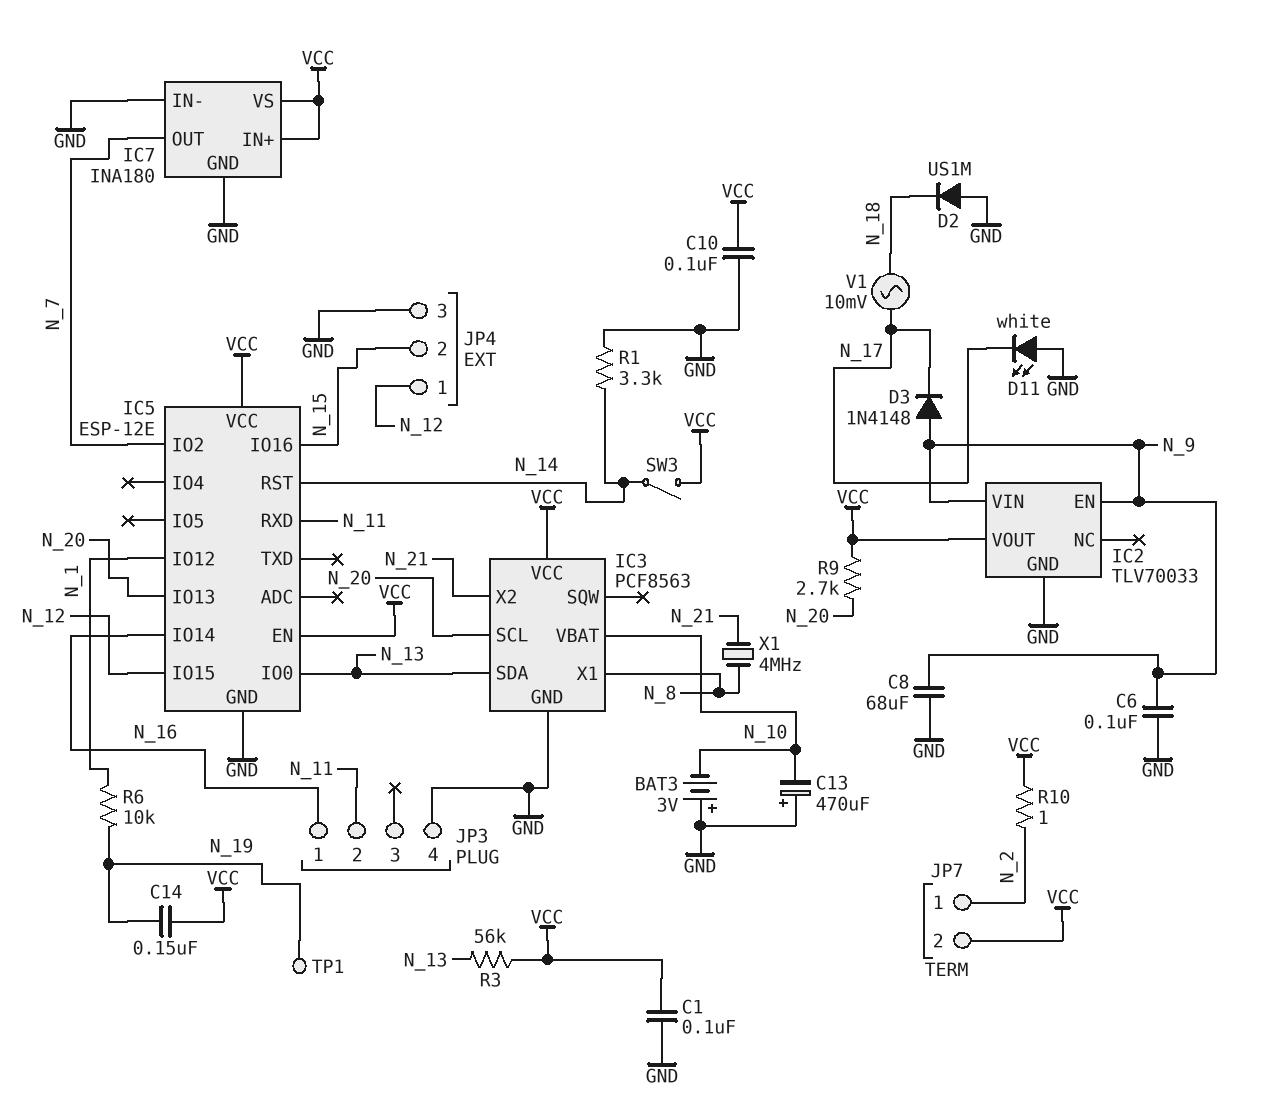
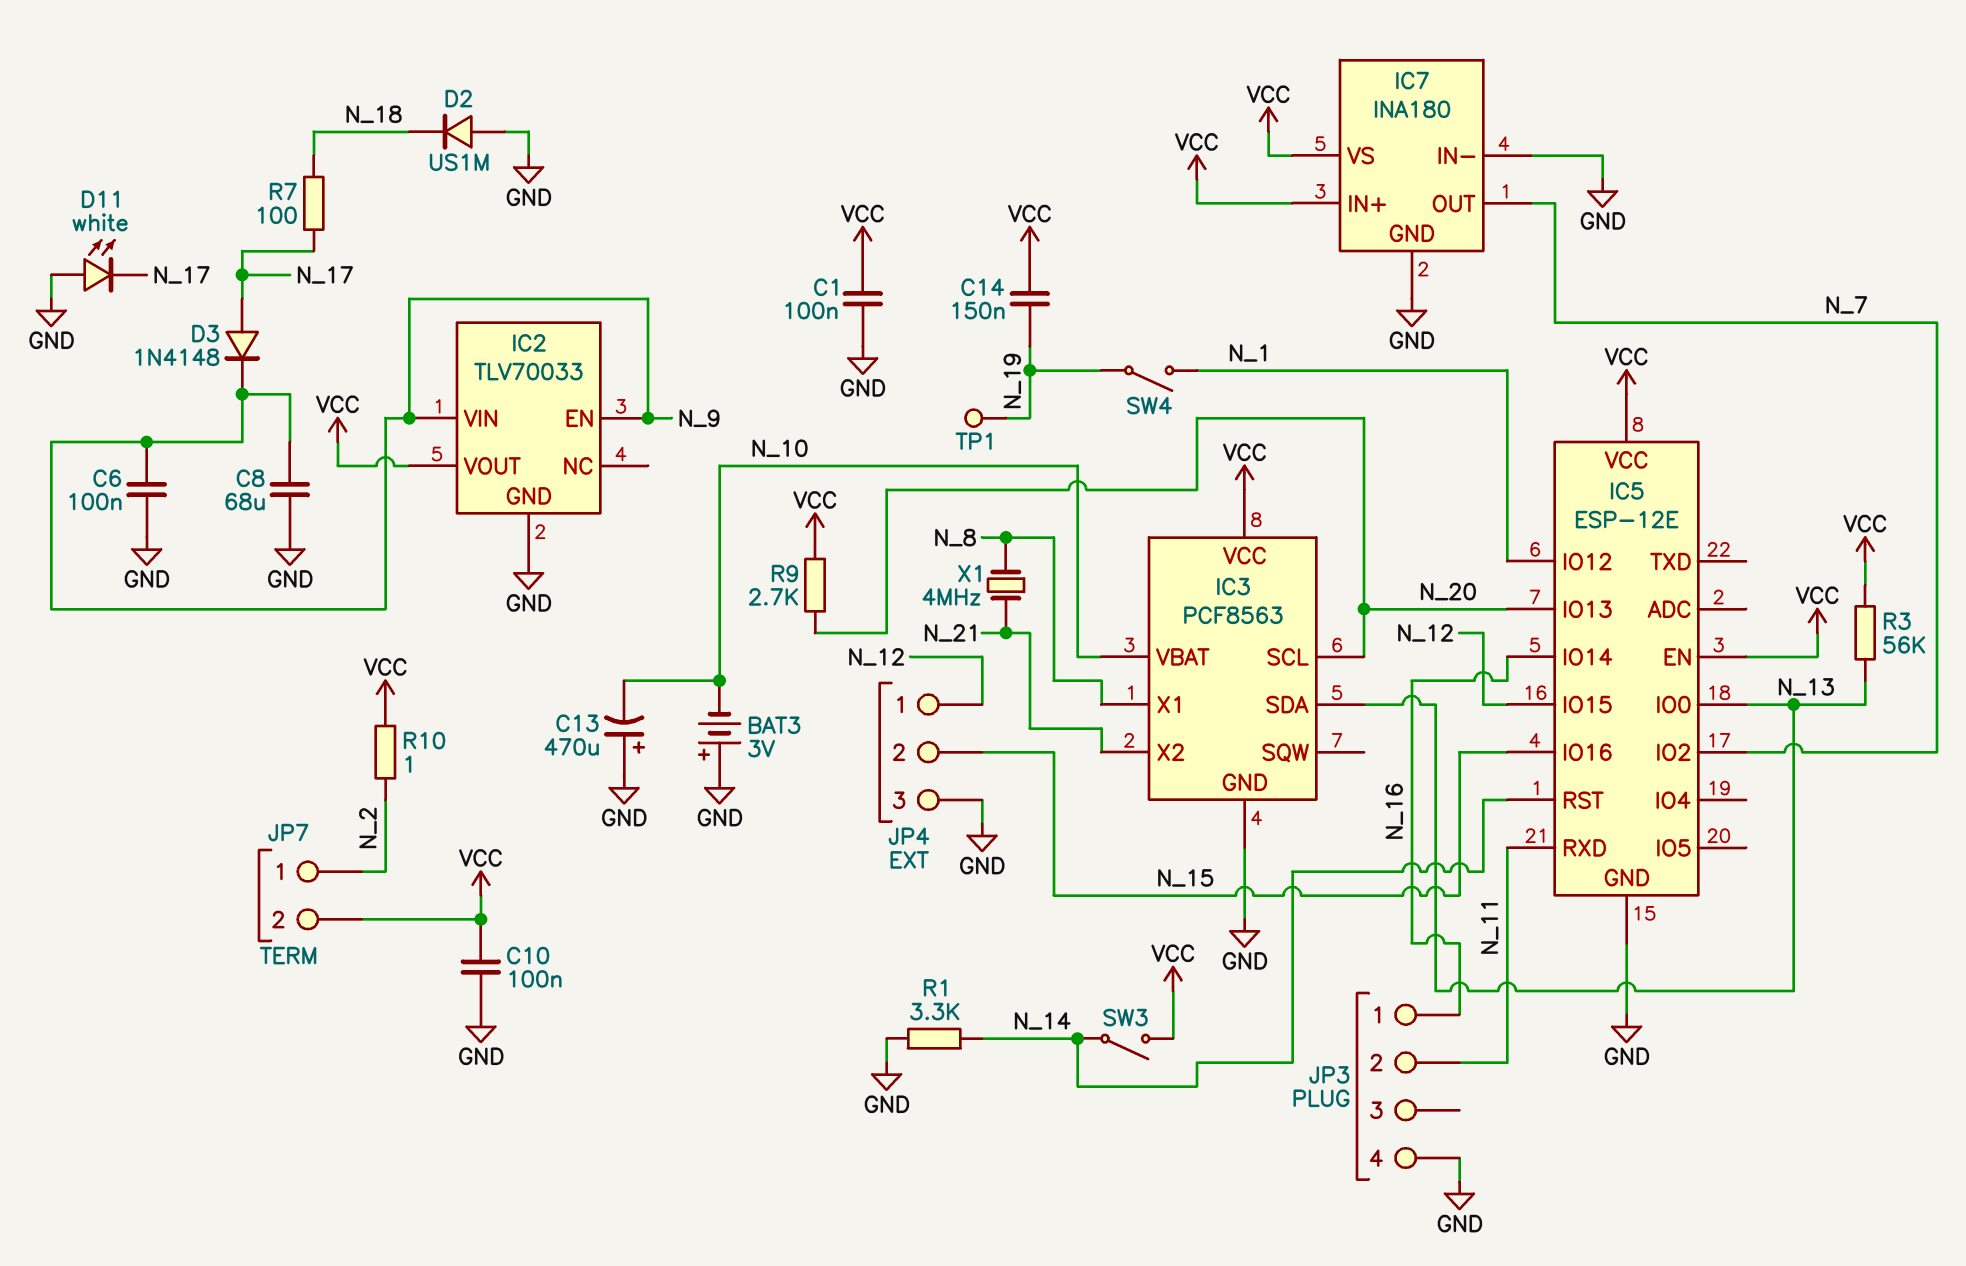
D3: diode 1N4148 (A N_9, K N_17) -> diode 1N4148 (A N_17, K N_9)
R6: 10k (N_1, N_19) -> none
R7: none -> 100 (N_17, N_18)
SW4: none -> switch (N_1, N_19)
V1: AC 10mV (N_17, N_18) -> none

